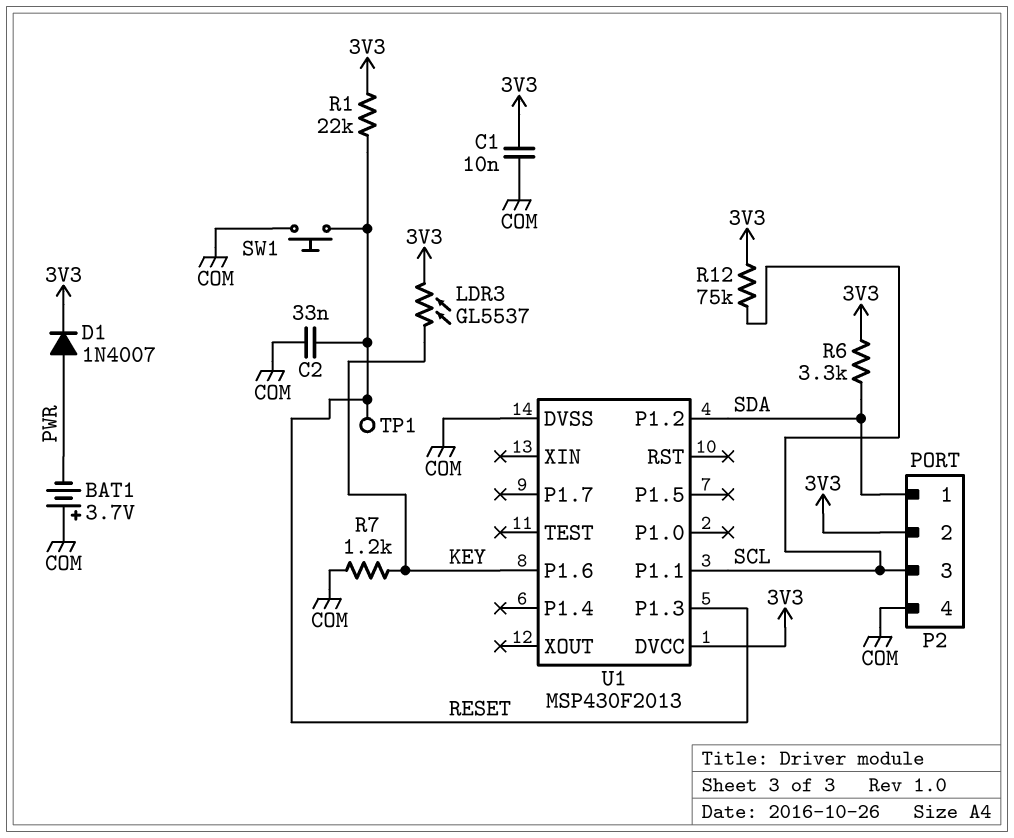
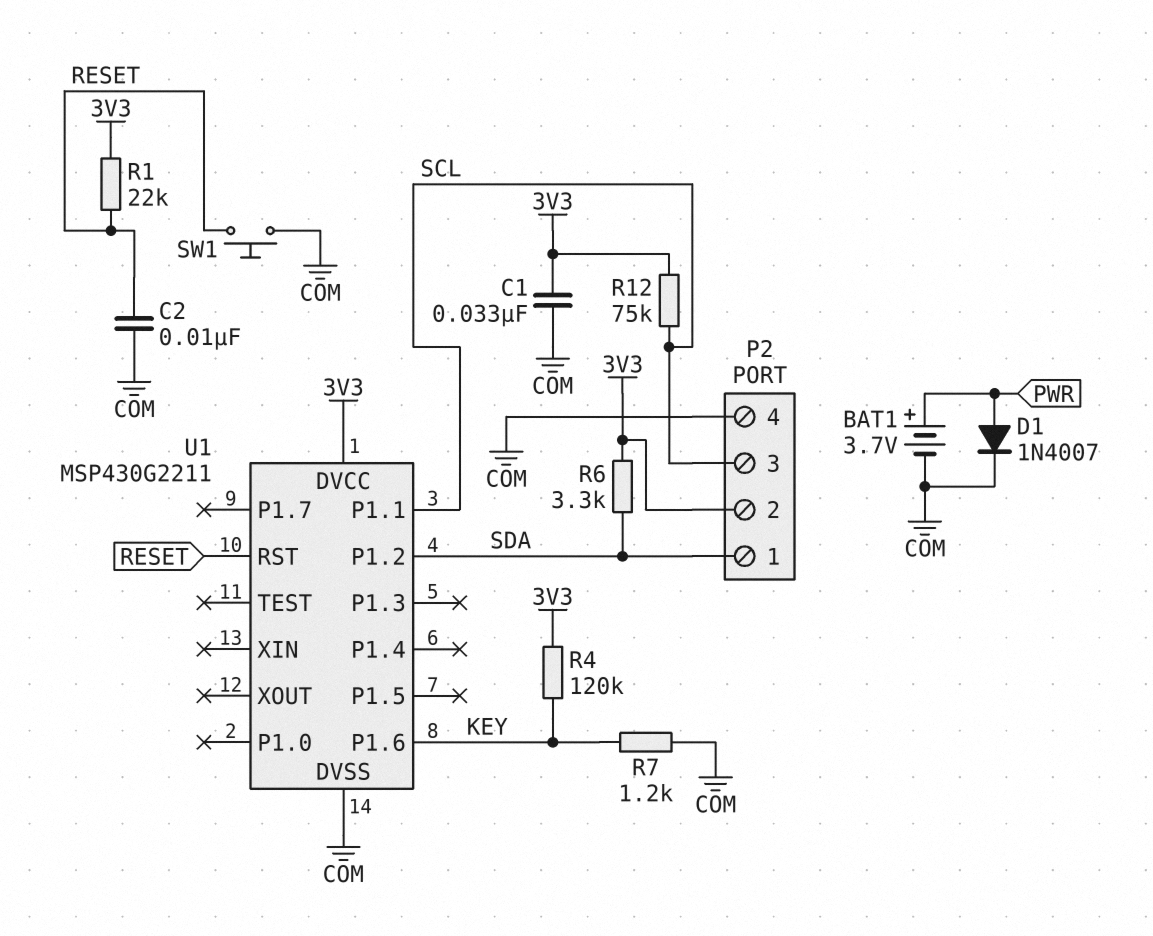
BAT1: 3.7V (plus COM, minus PWR) -> 3.7V (plus PWR, minus COM)
C1: 10nF (3V3, COM) -> 33nF (3V3, COM)
C2: 33nF (COM, RESET) -> 10nF (COM, RESET)
D1: diode 1N4007 (A PWR, K 3V3) -> diode 1N4007 (A PWR, K COM)
LDR3: GL5537 (3V3, KEY) -> none
R4: none -> 120k (3V3, KEY)
TP1: test point (RESET) -> none
U1: MSP430F2013 -> MSP430G2211
U1 pin P1.3: RESET -> none
U1 pin RST: none -> RESET

